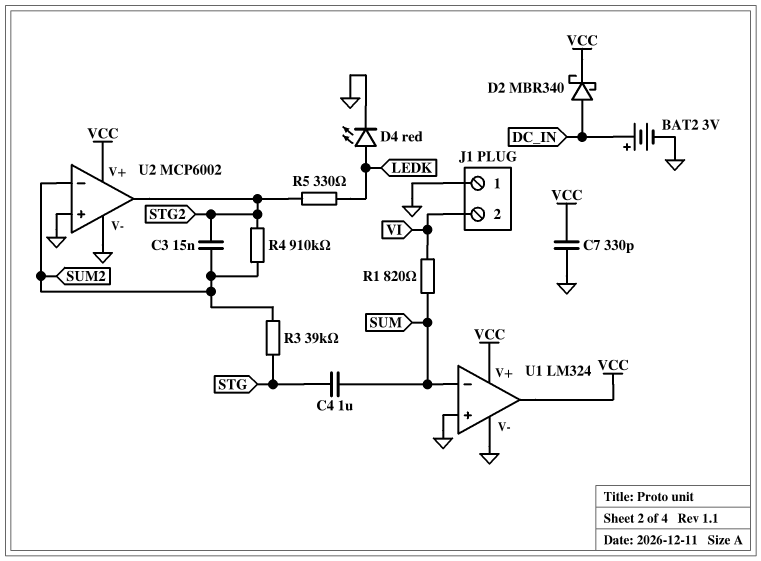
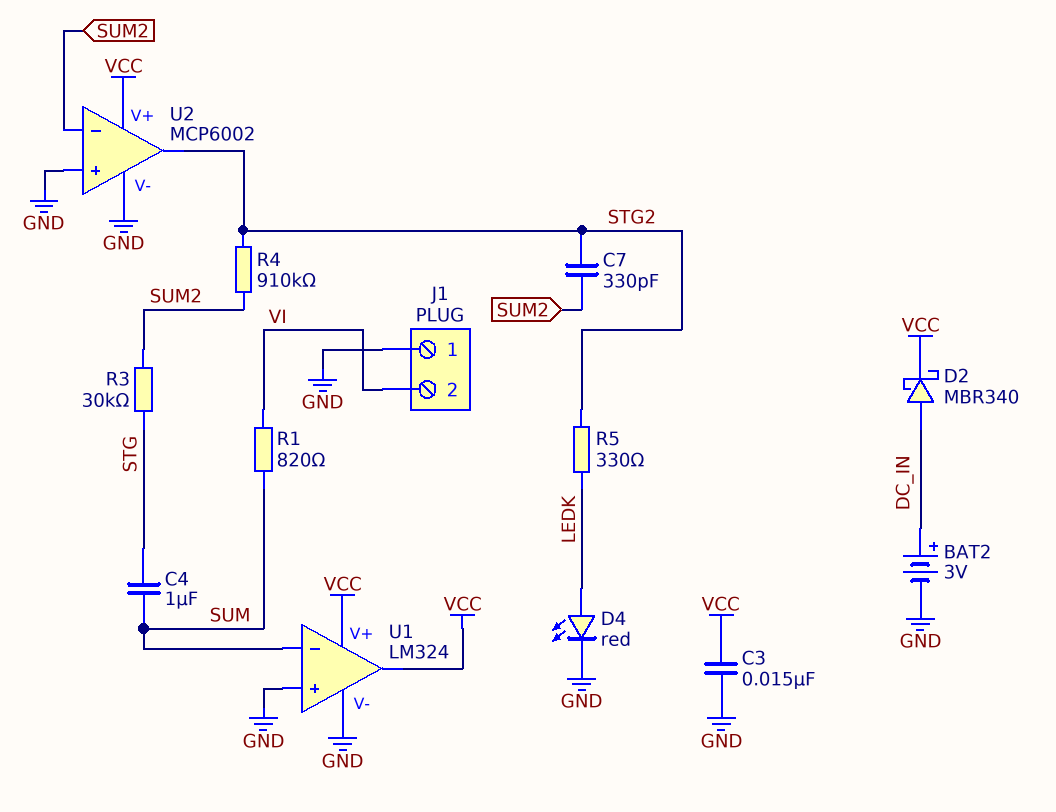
C3: 15nF (STG2, SUM2) -> 15nF (GND, VCC)
C7: 330pF (GND, VCC) -> 330pF (STG2, SUM2)
R3: 39k (STG, SUM2) -> 30k (STG, SUM2)

